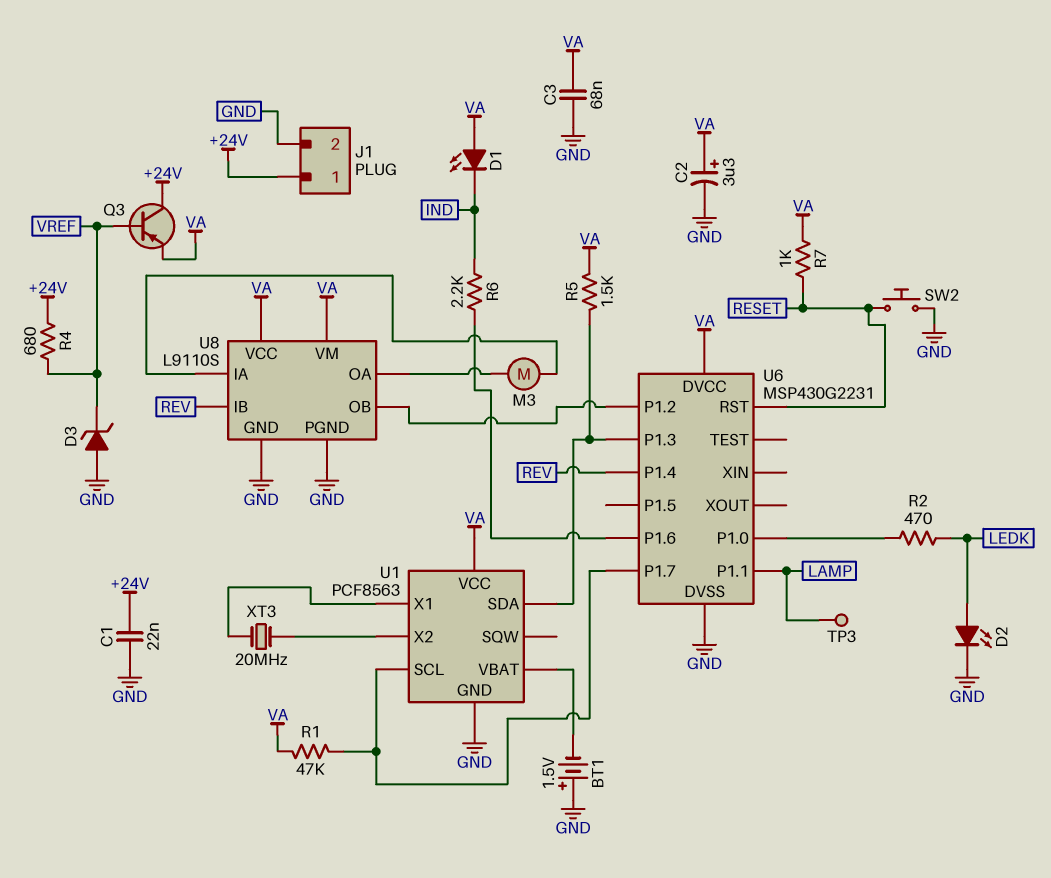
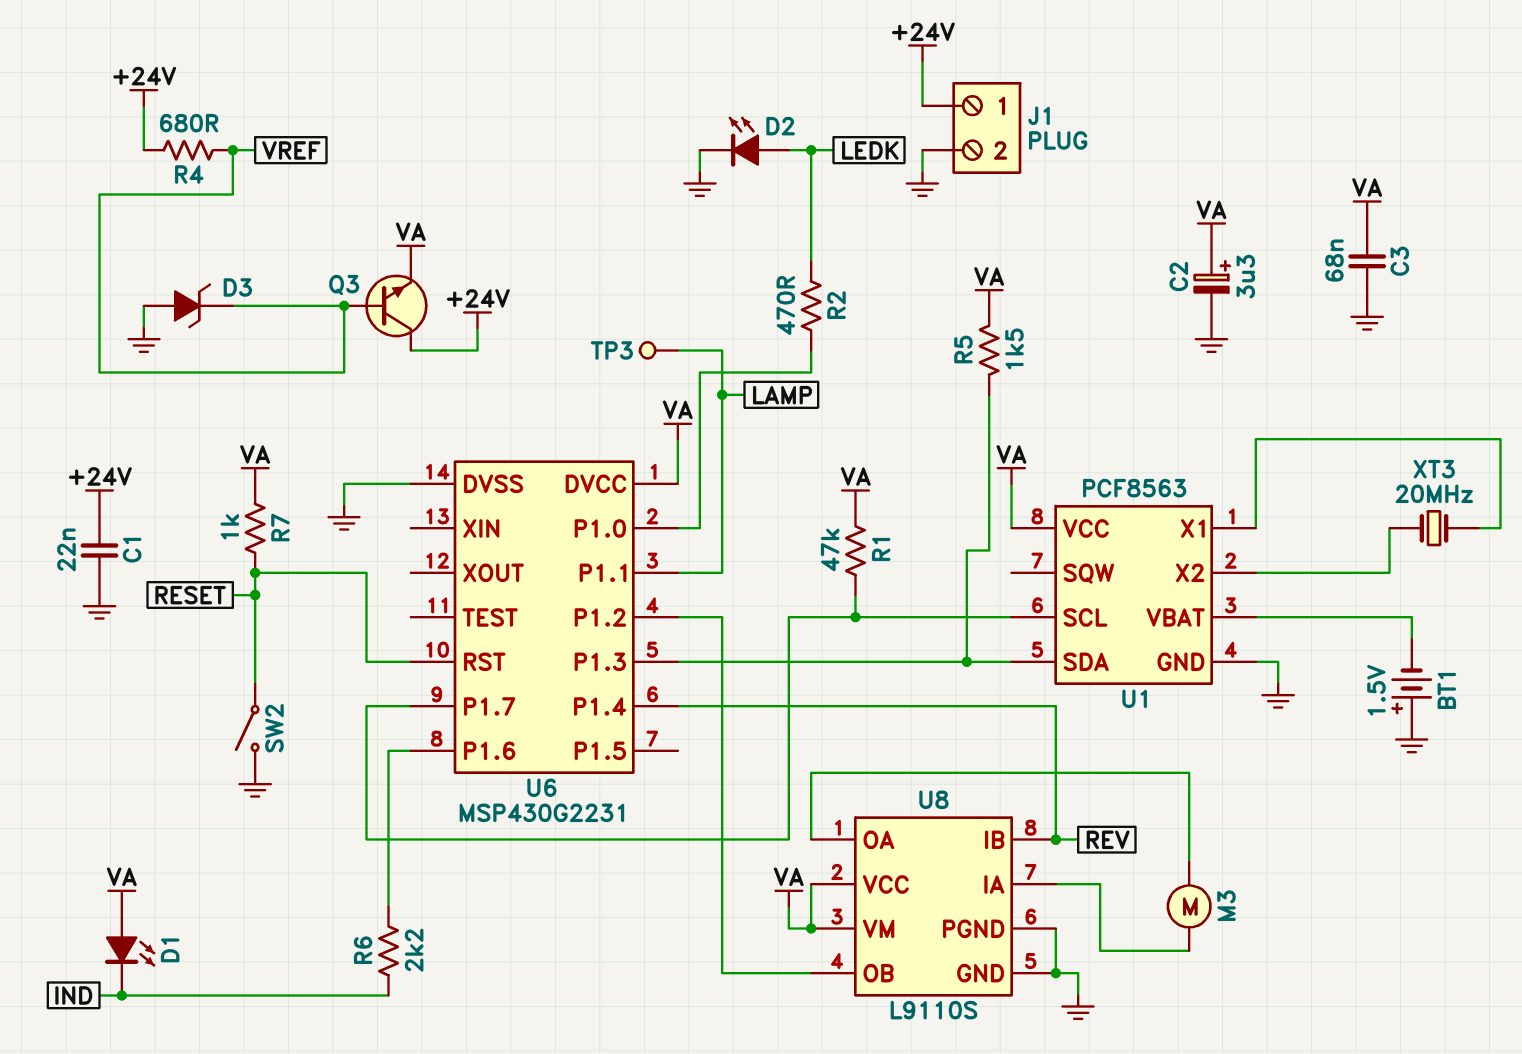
Q3: PNP (B VREF, C +24V, E VA) -> NPN (B VREF, C +24V, E VA)
SW2: button (GND, RESET) -> switch (GND, RESET)

